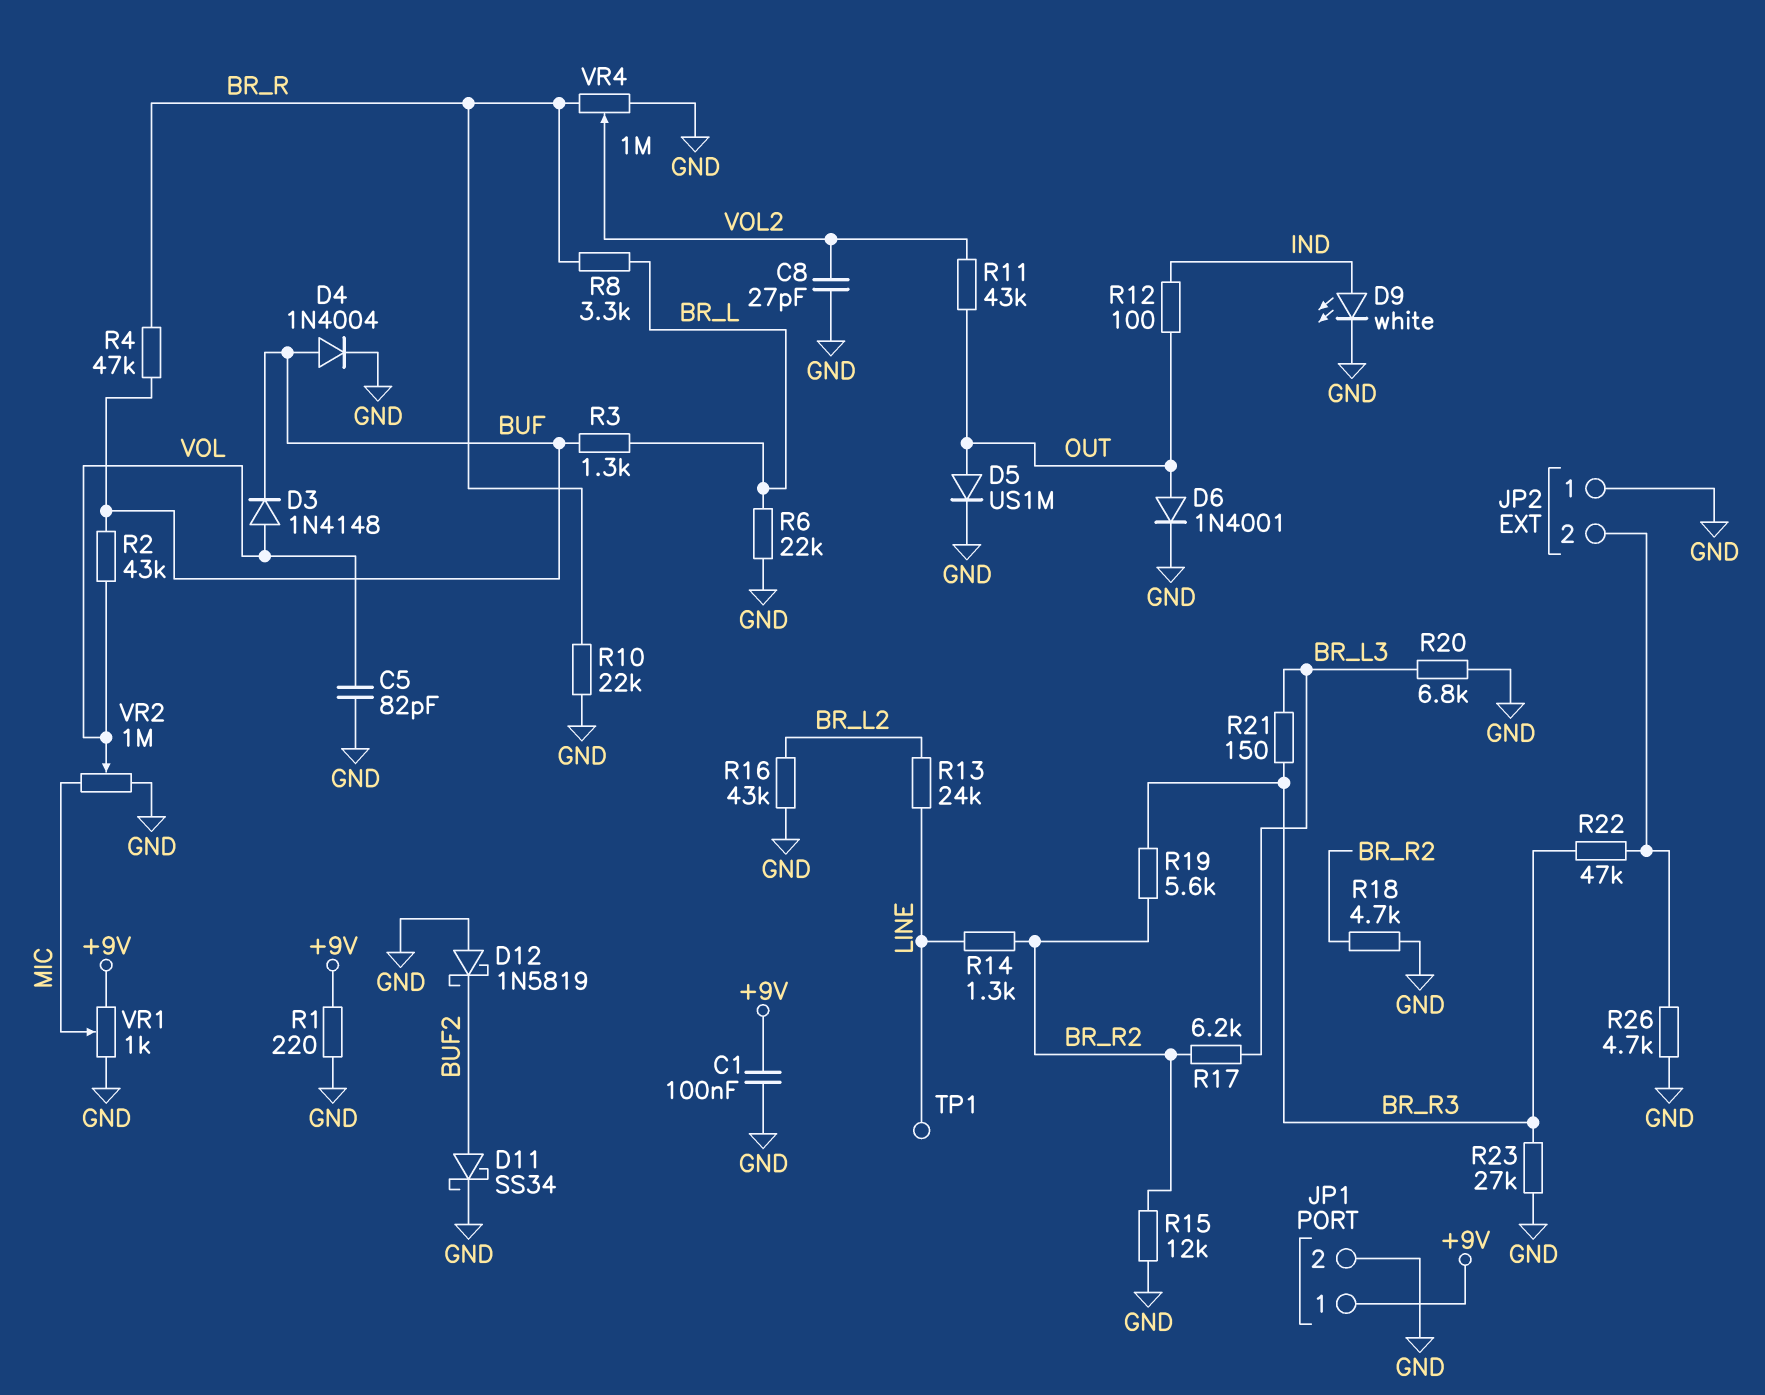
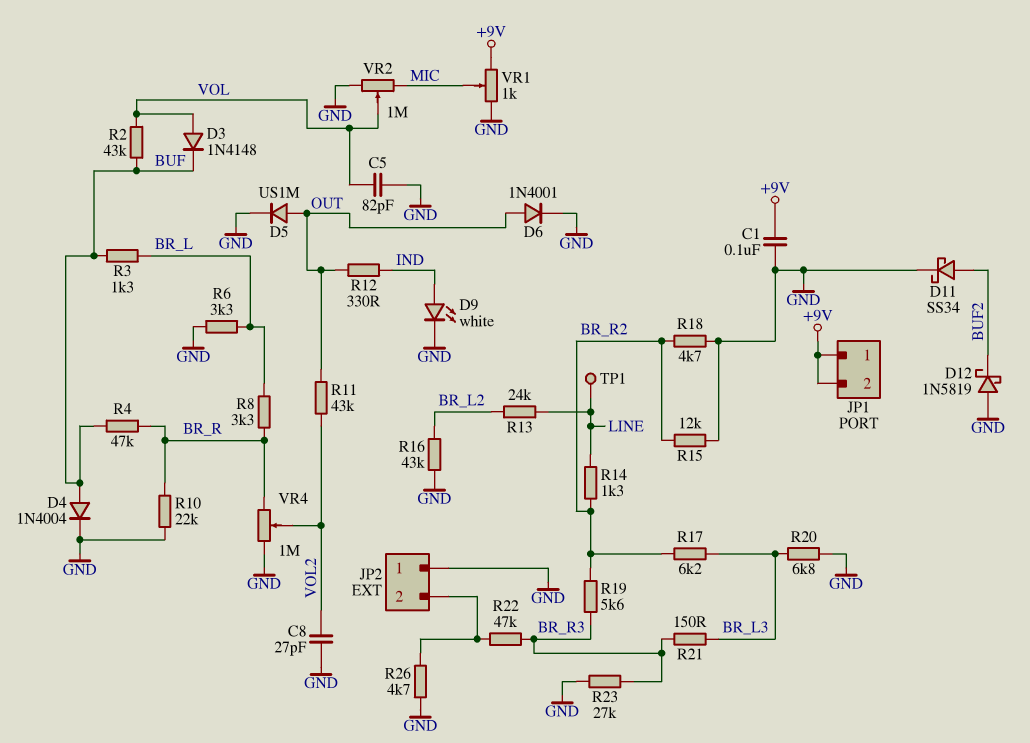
JP1 pin 2: GND -> +9V
R1: 220 (+9V, GND) -> none
R6: 22k (BR_L, GND) -> 3.3k (BR_L, GND)
R12: 100 (IND, OUT) -> 330 (IND, OUT)

